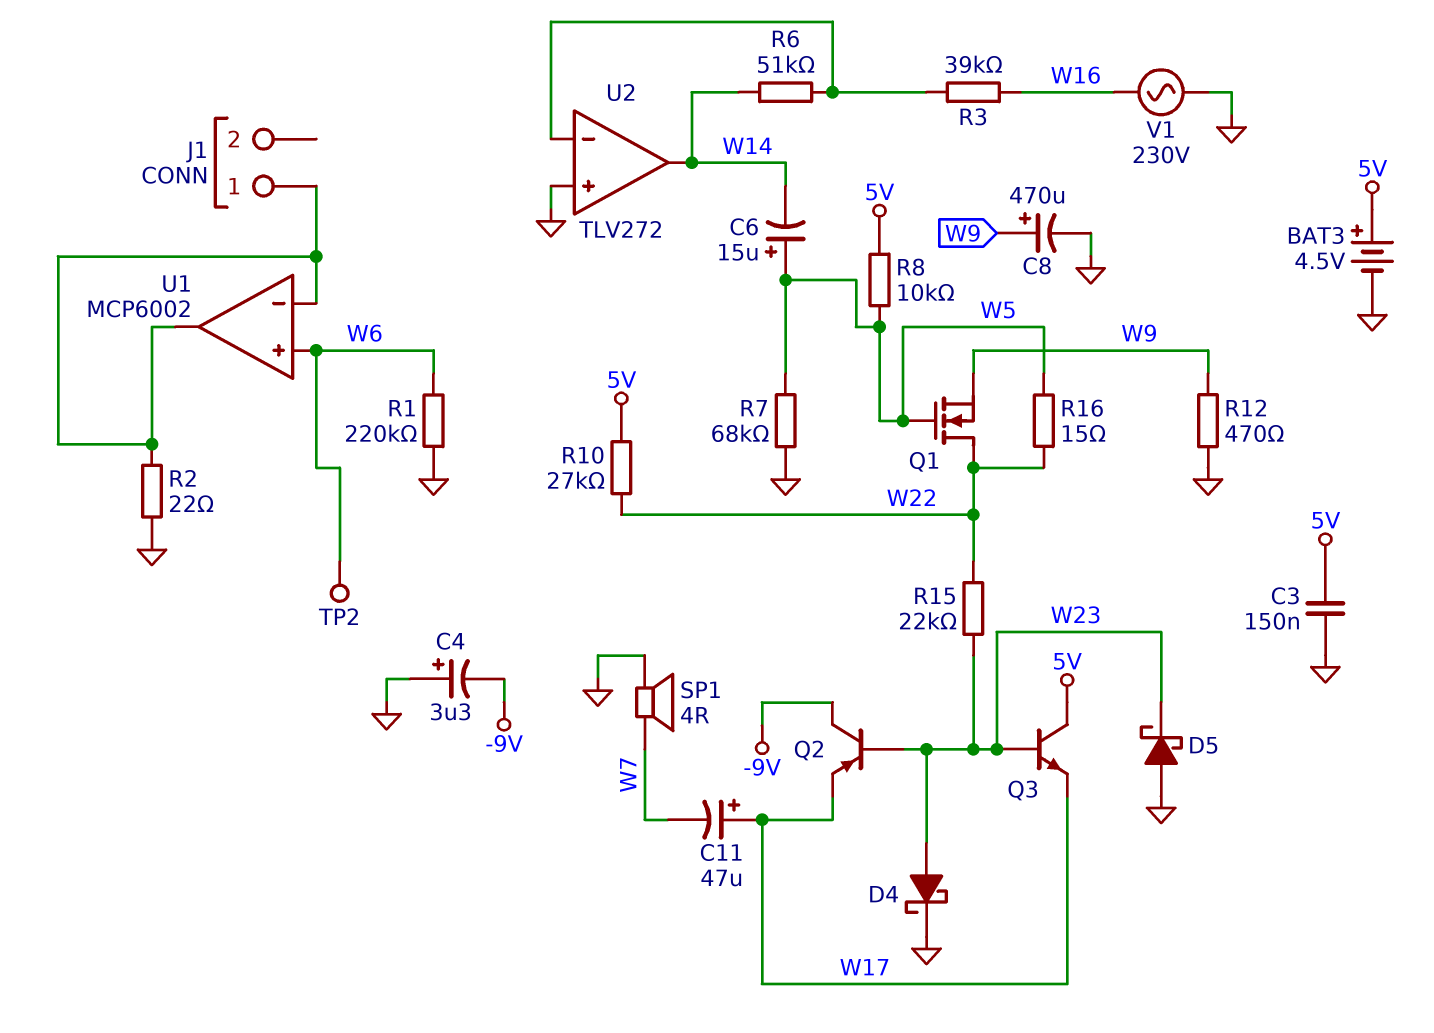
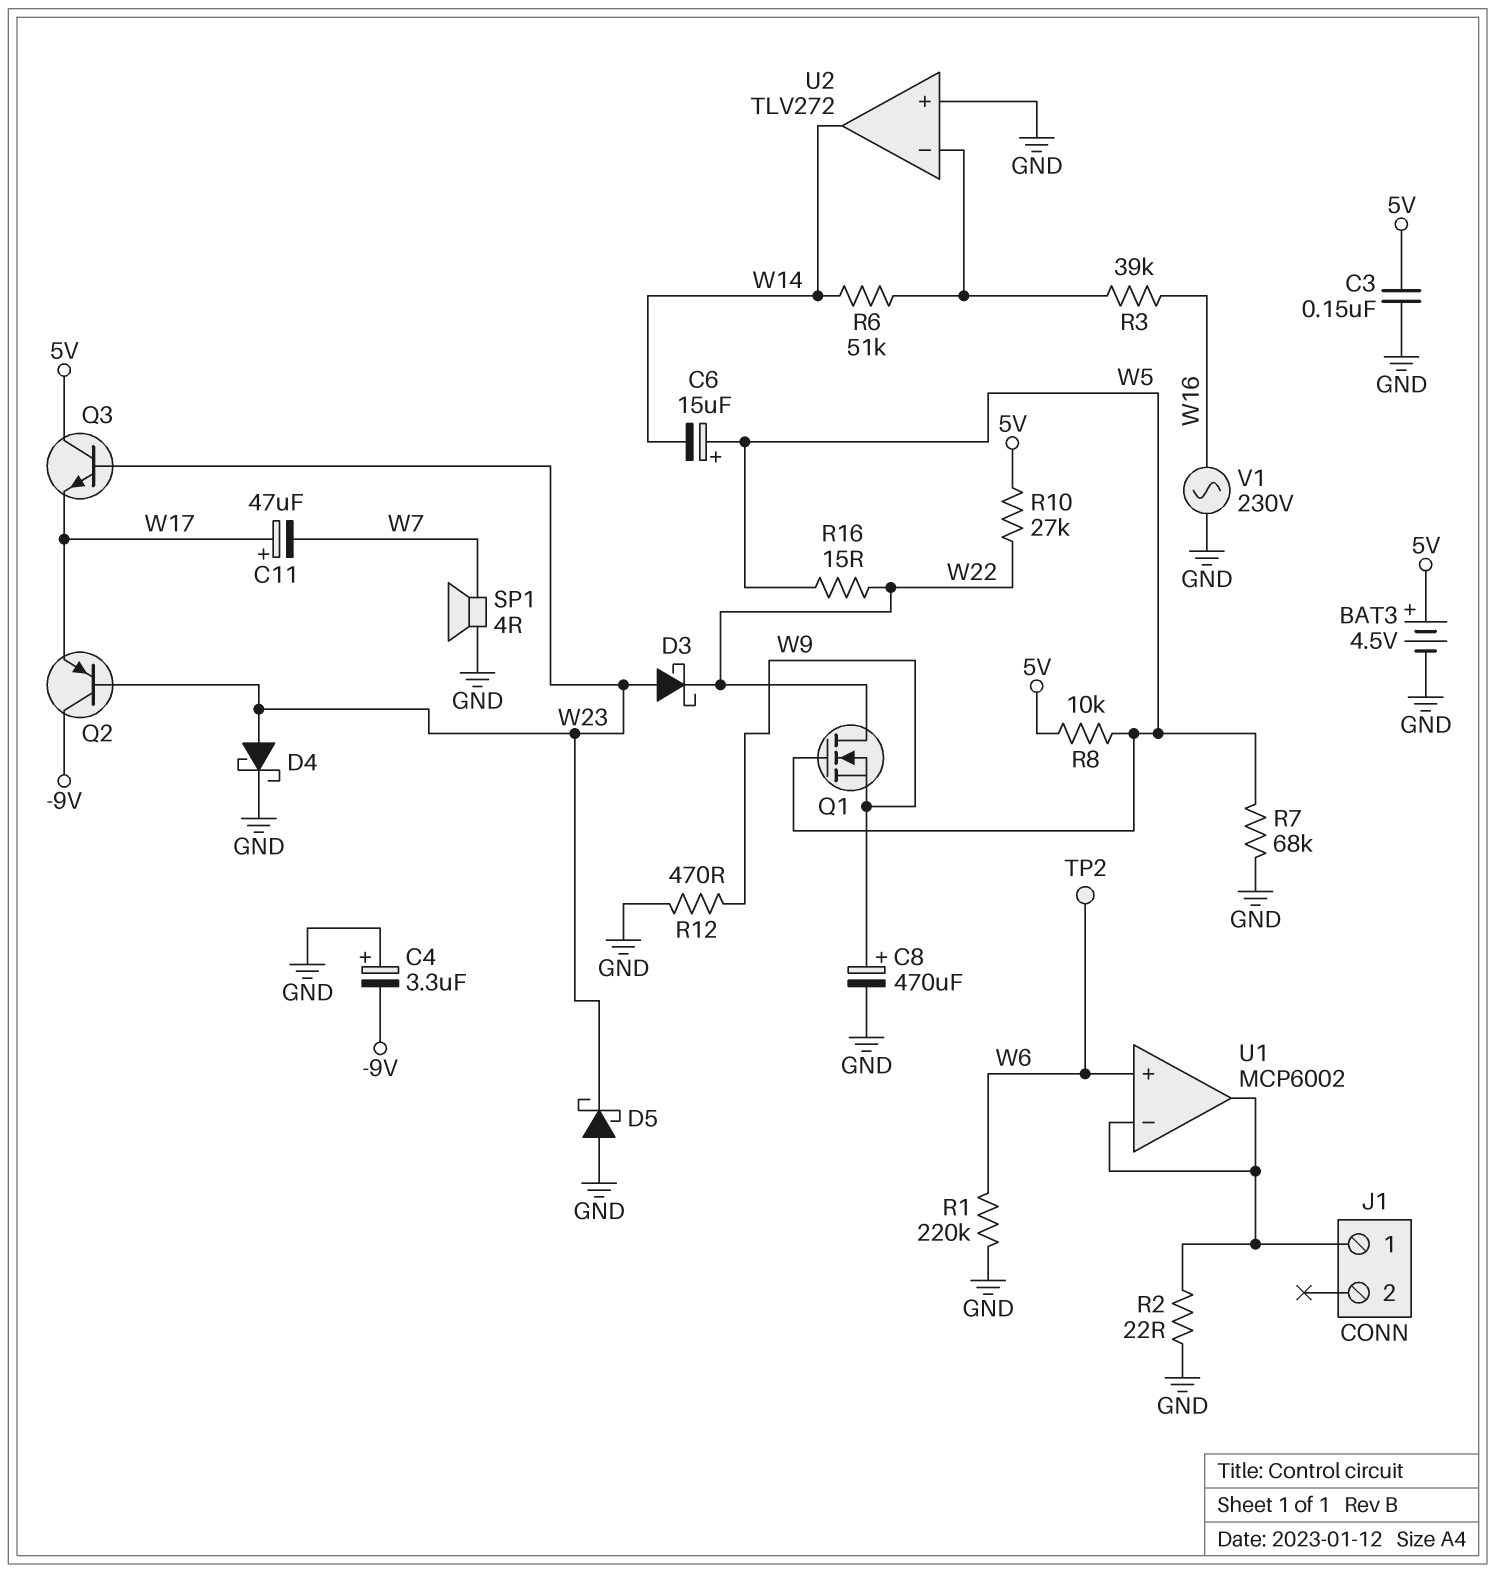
D3: none -> schottky (A W23, K W22)
R15: 22k (W22, W23) -> none

